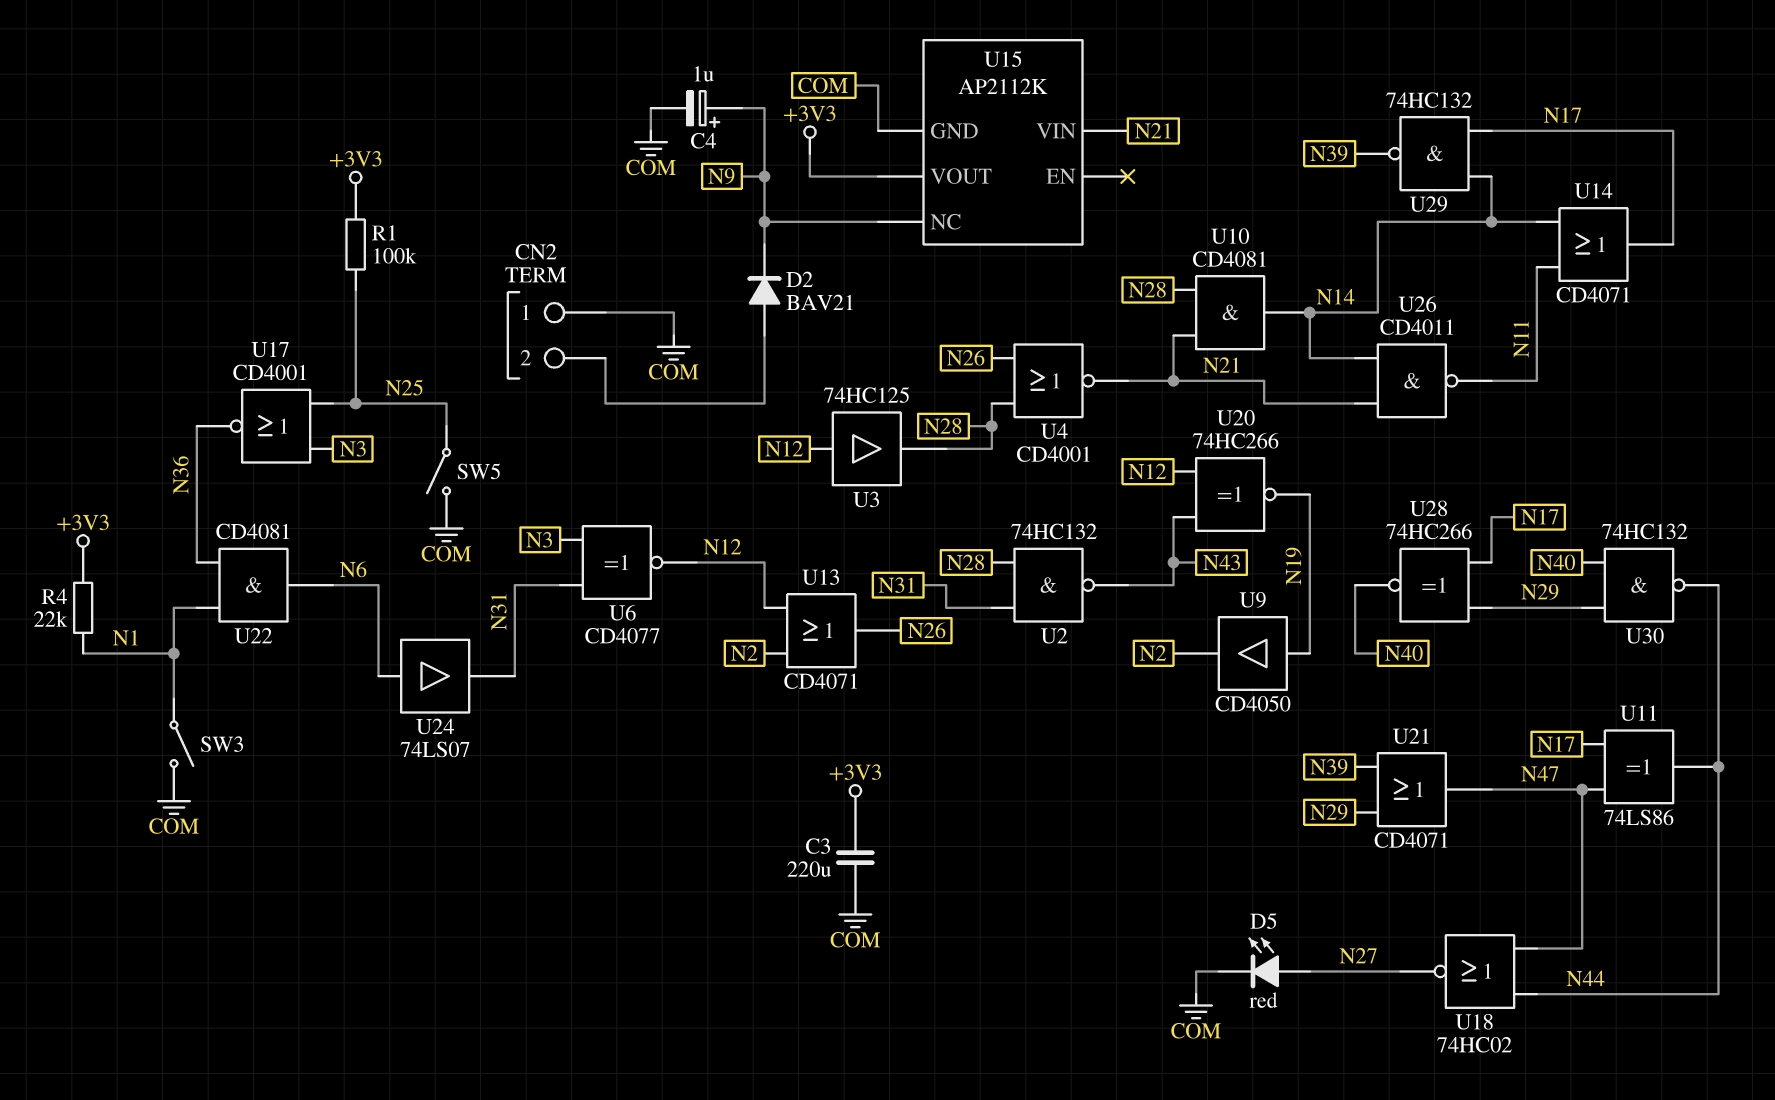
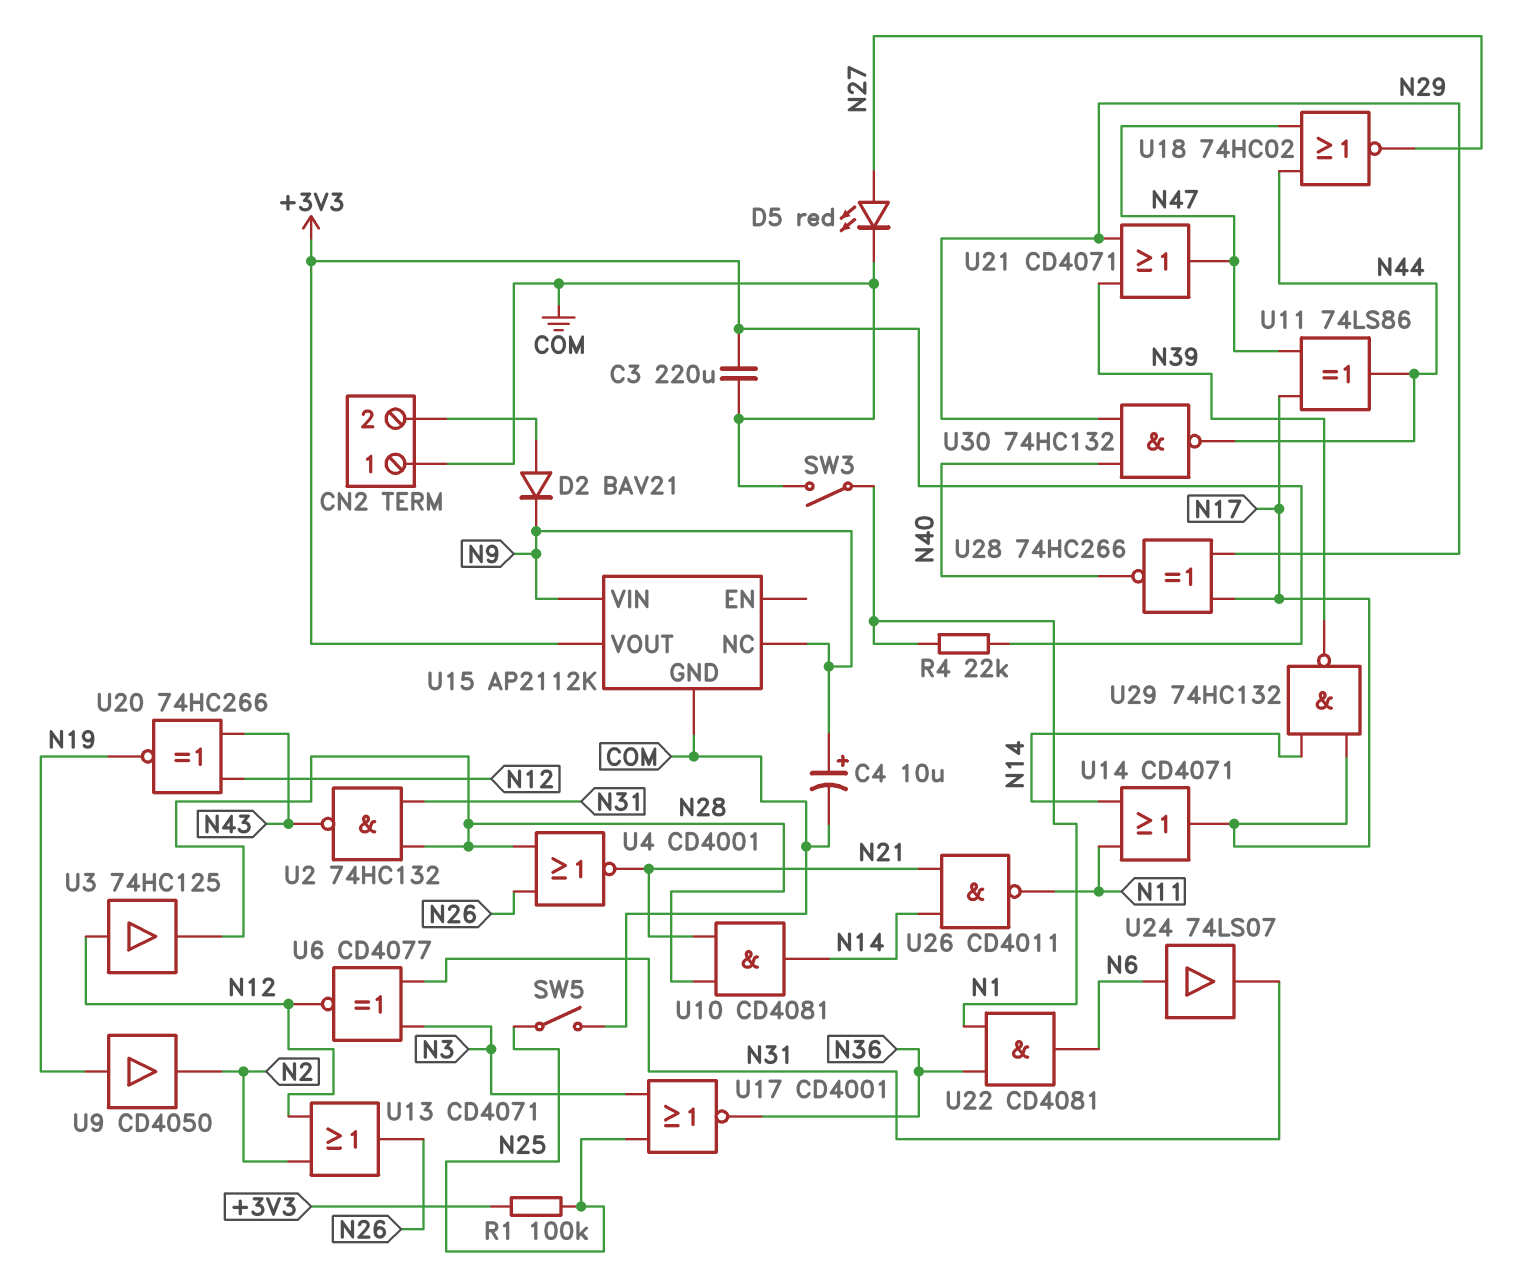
C4: 1uF (plus N9, minus COM) -> 10uF (plus N9, minus COM)
U15 pin VIN: N21 -> N9

